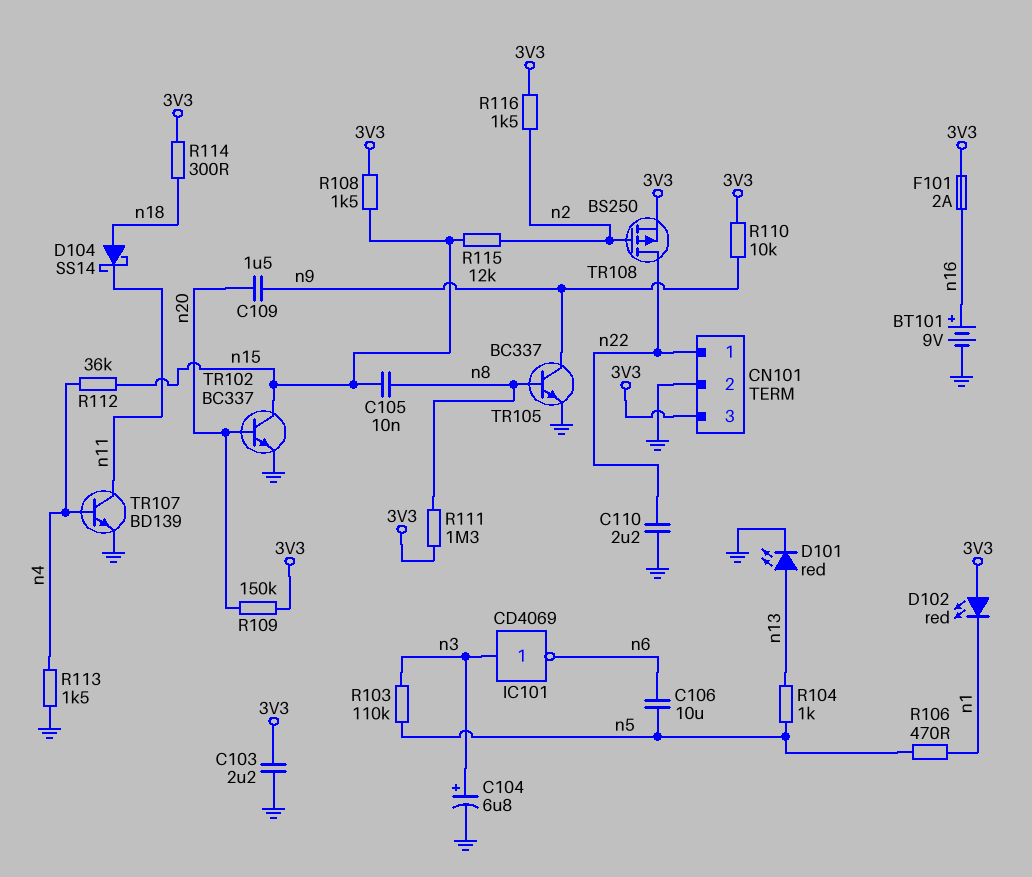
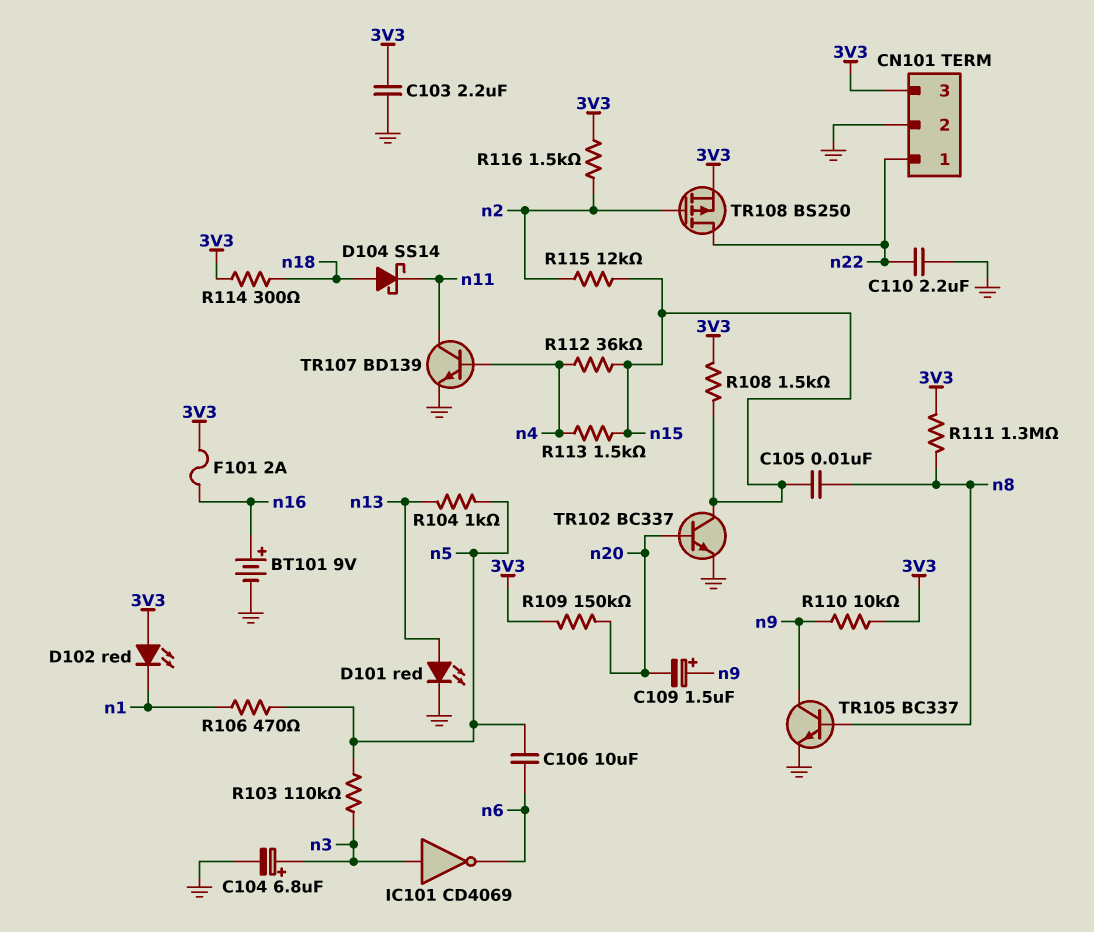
C109: 1.5uF (n9, n20) -> 1.5uF (plus n9, minus n20)
R113: 1.5k (GND, n4) -> 1.5k (n4, n15)

